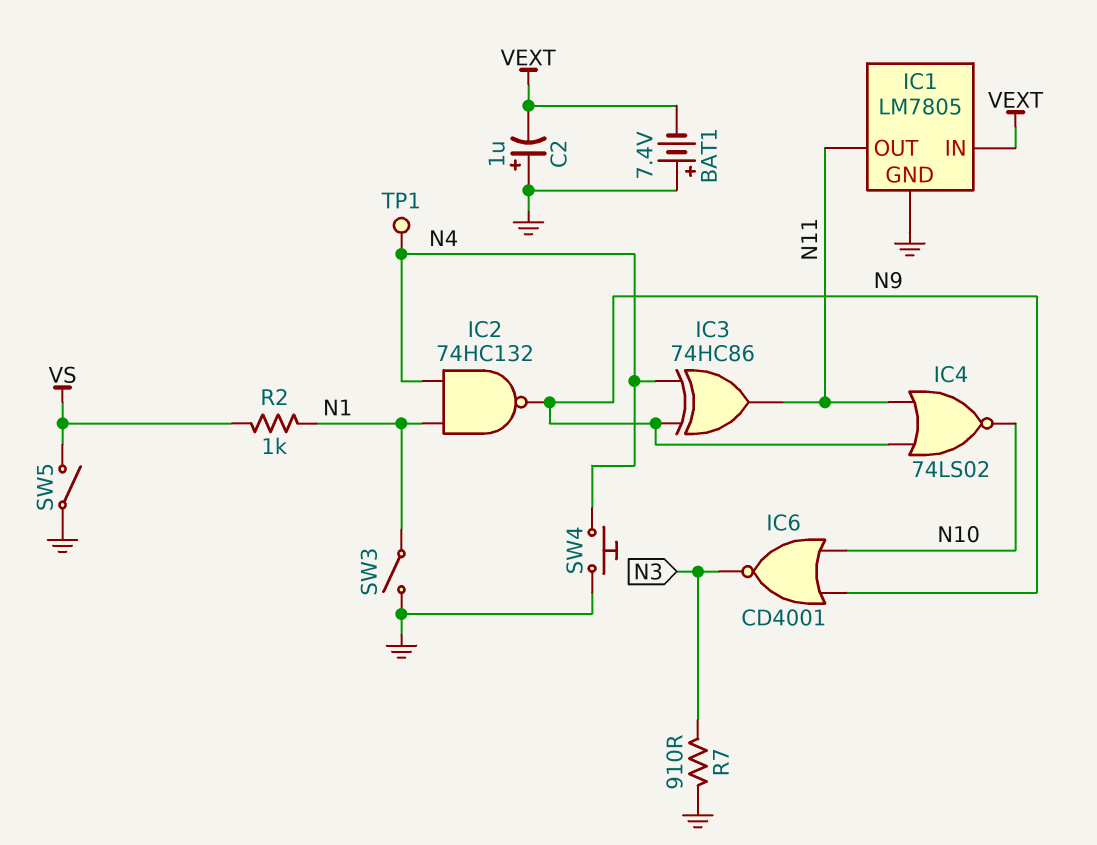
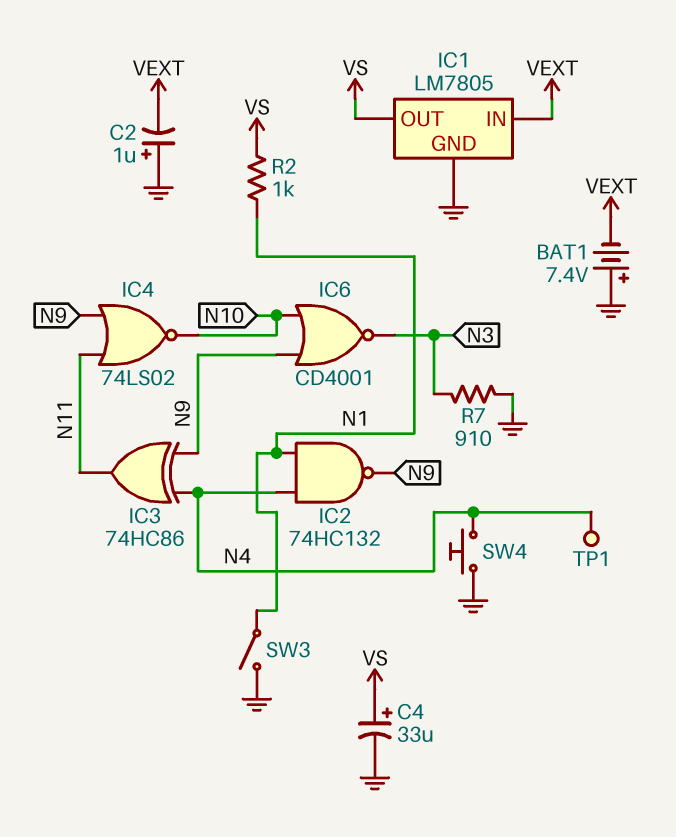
C4: none -> 33uF (plus VS, minus GND)
IC1 pin OUT: N11 -> VS
SW5: switch (GND, VS) -> none

